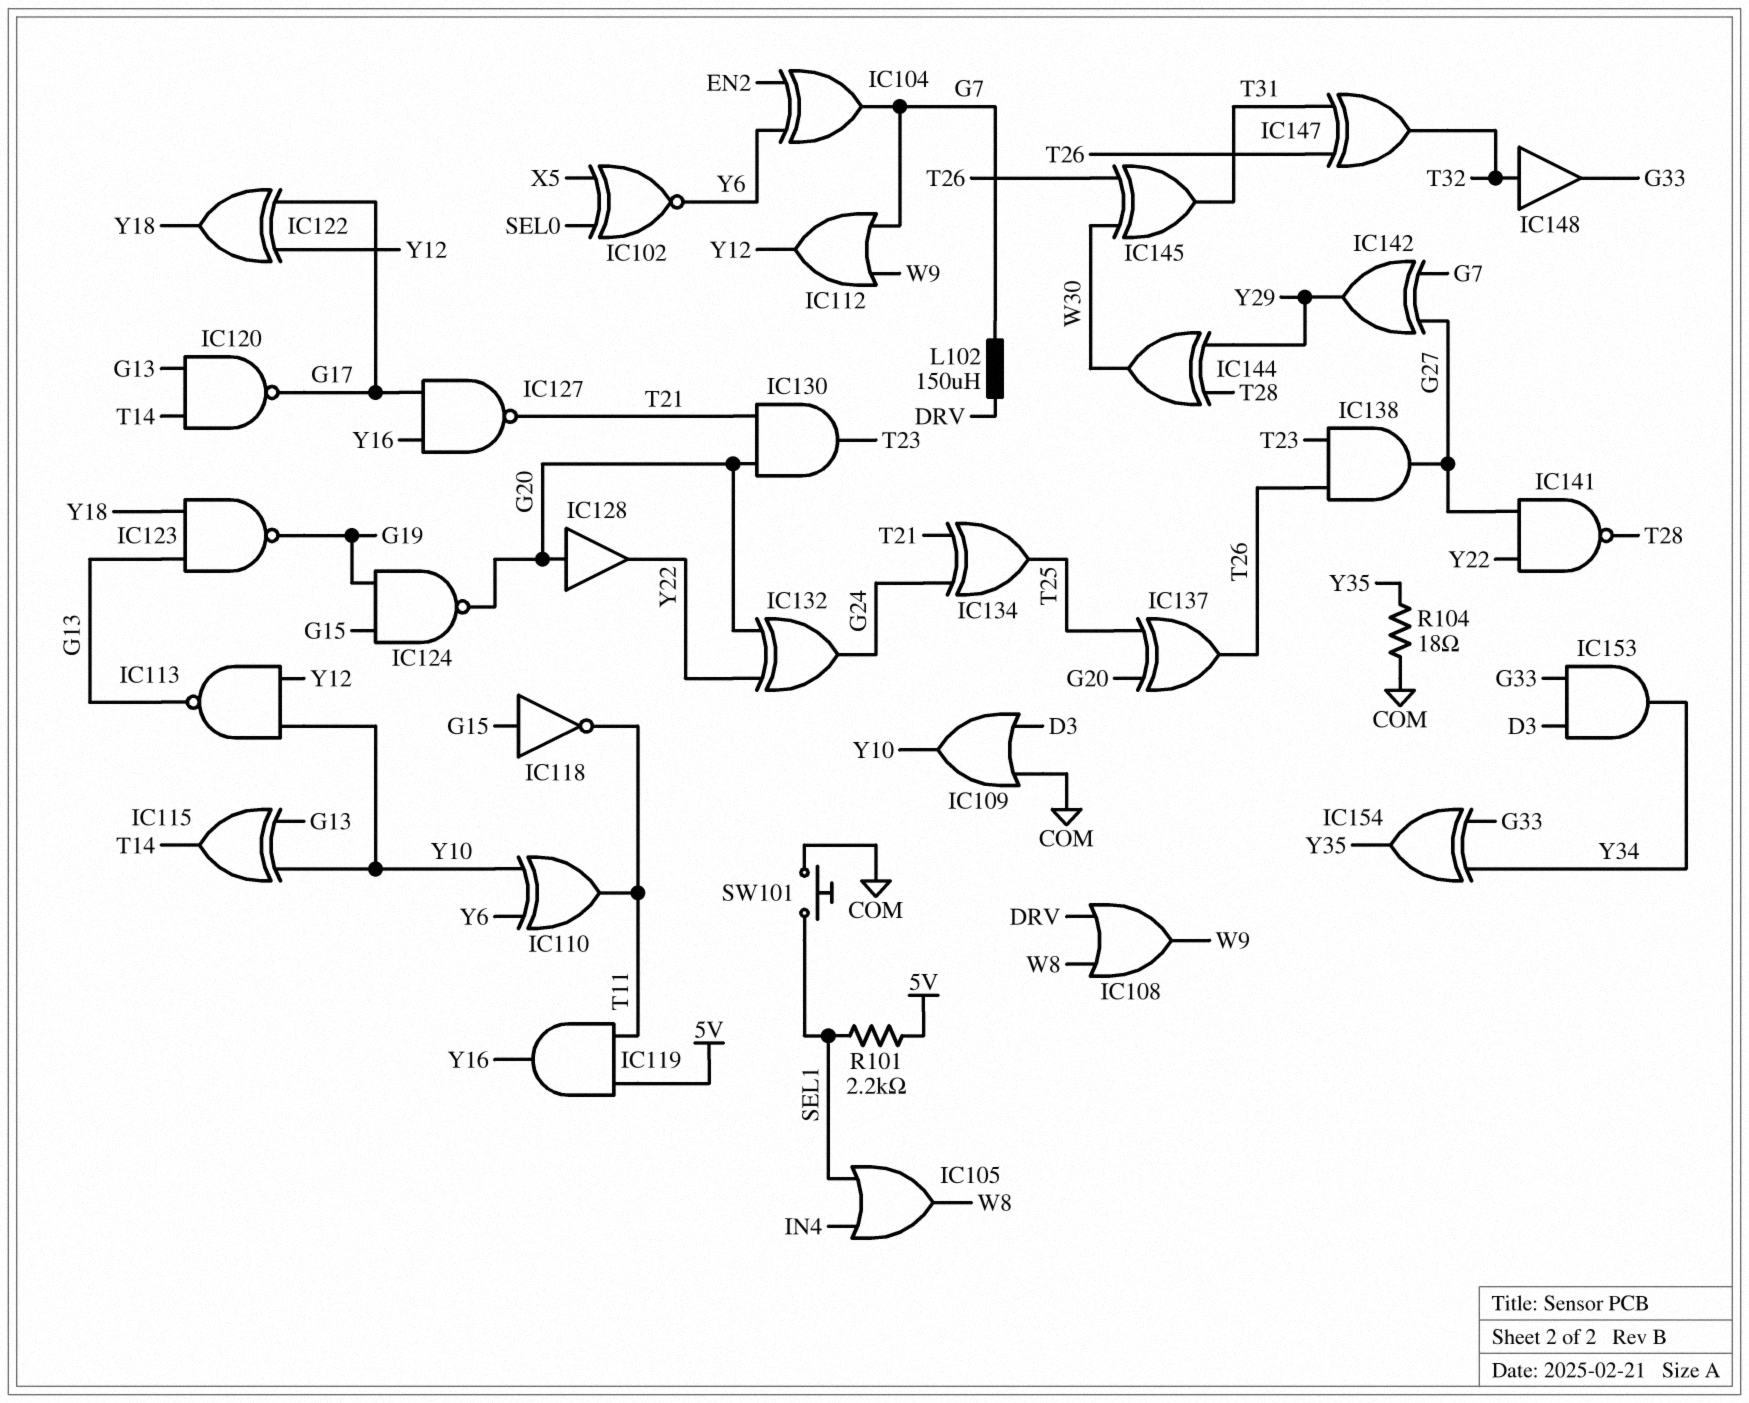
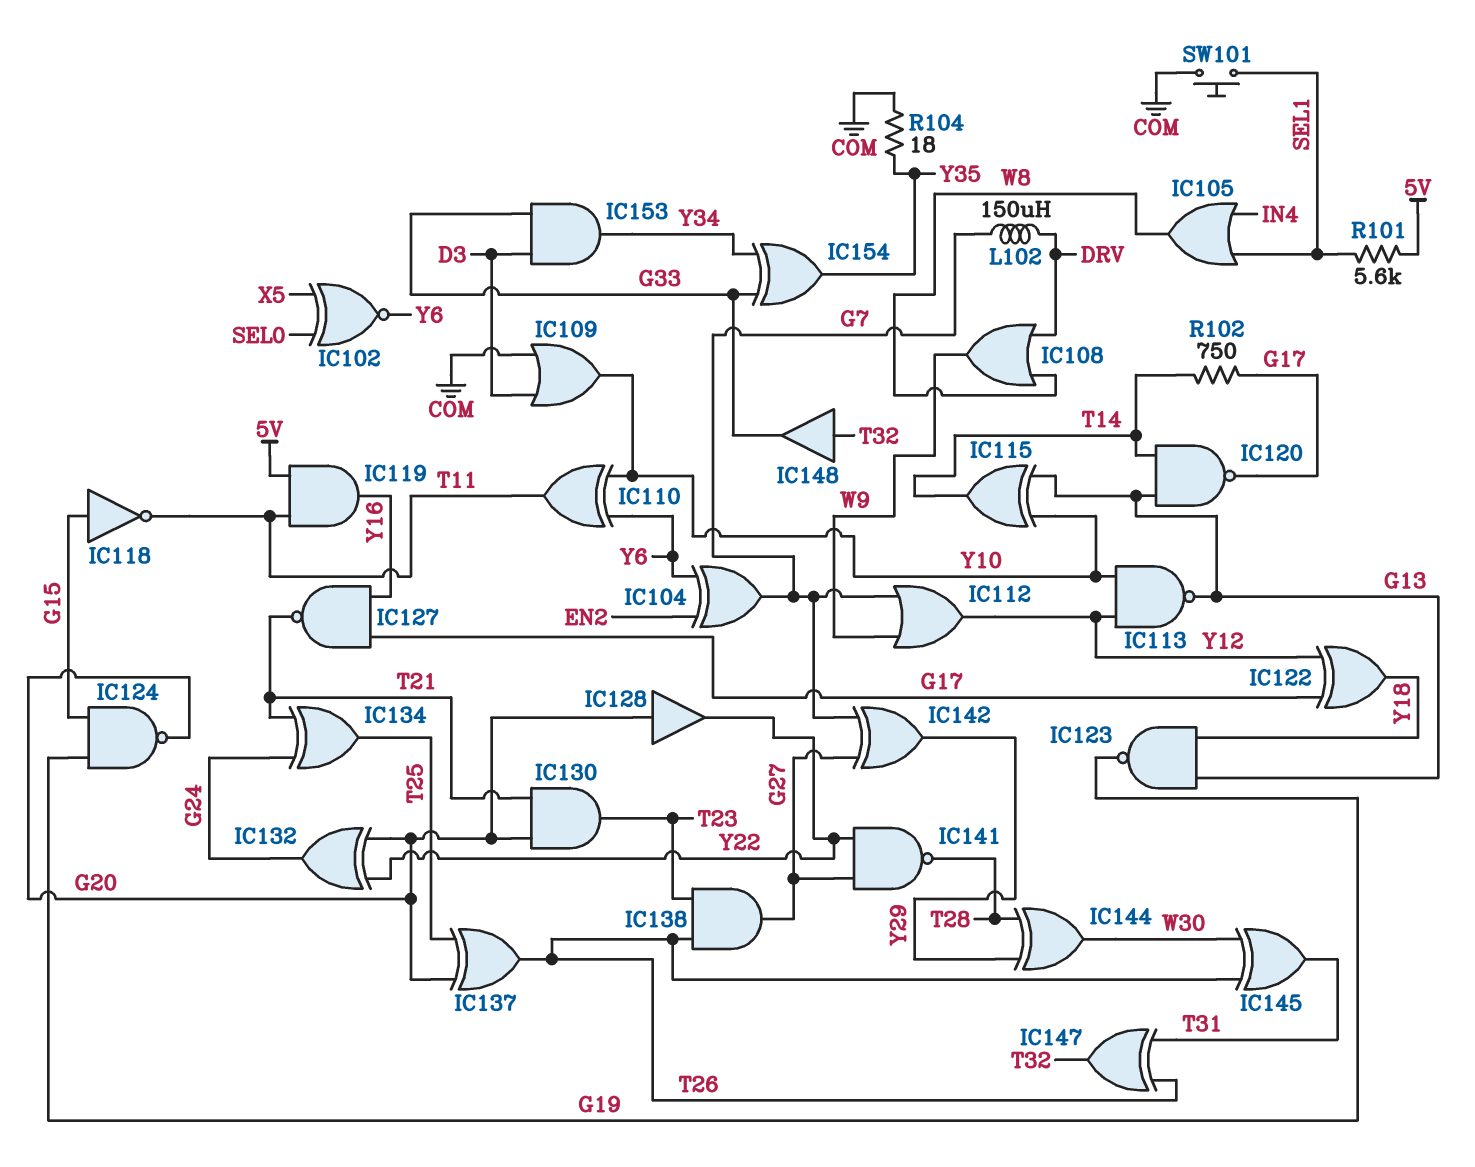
R101: 2.2k (5V, SEL1) -> 5.6k (5V, SEL1)
R102: none -> 750 (G17, T14)

